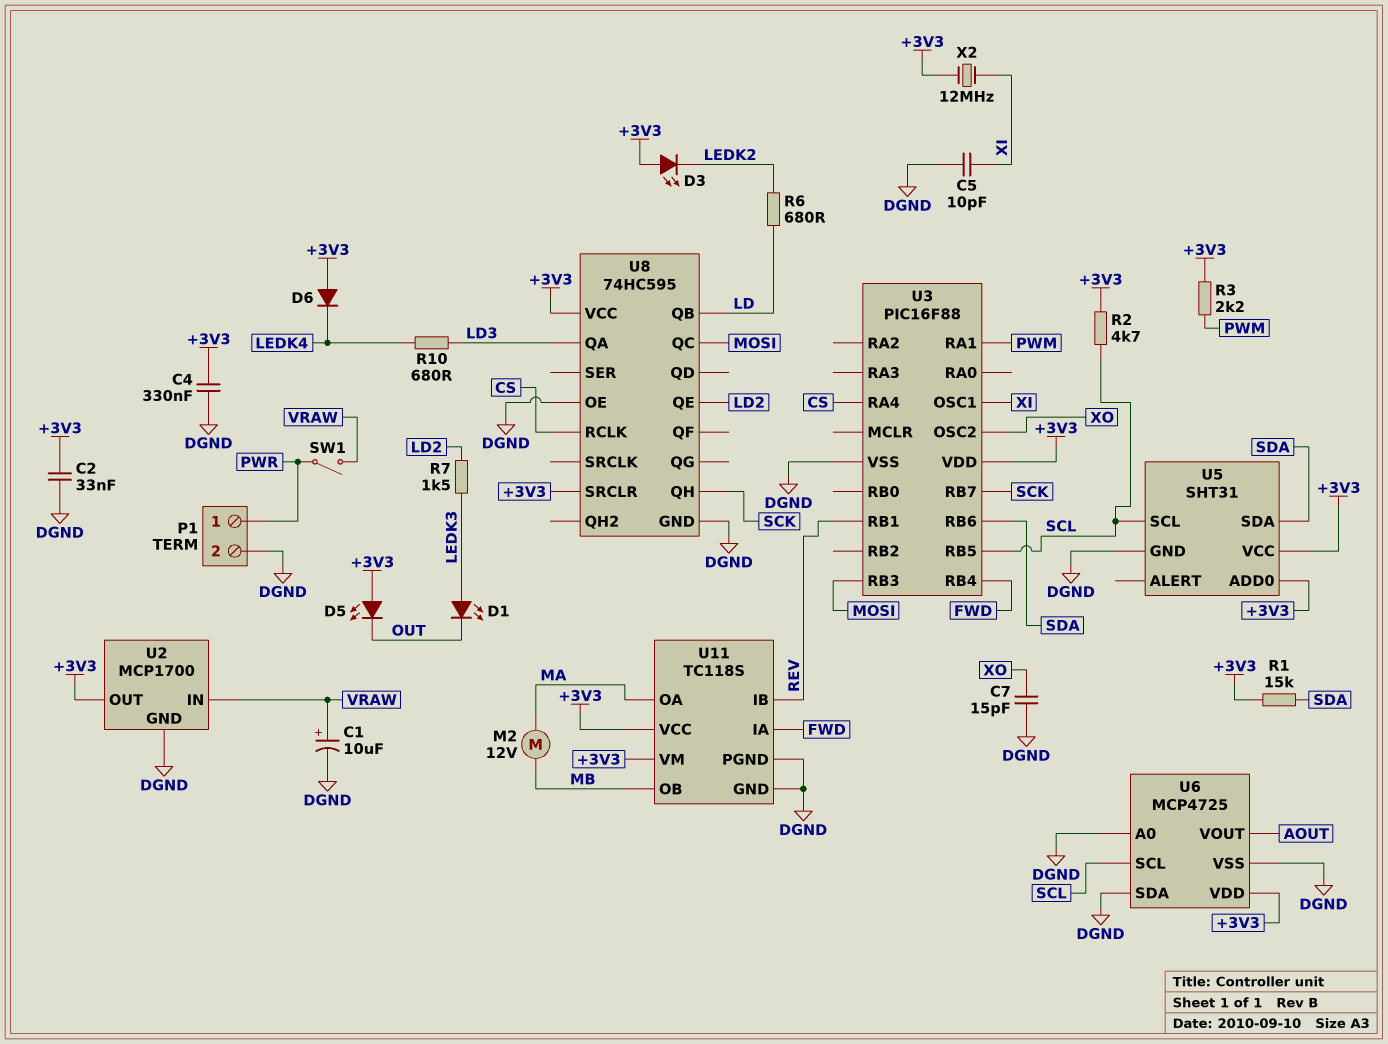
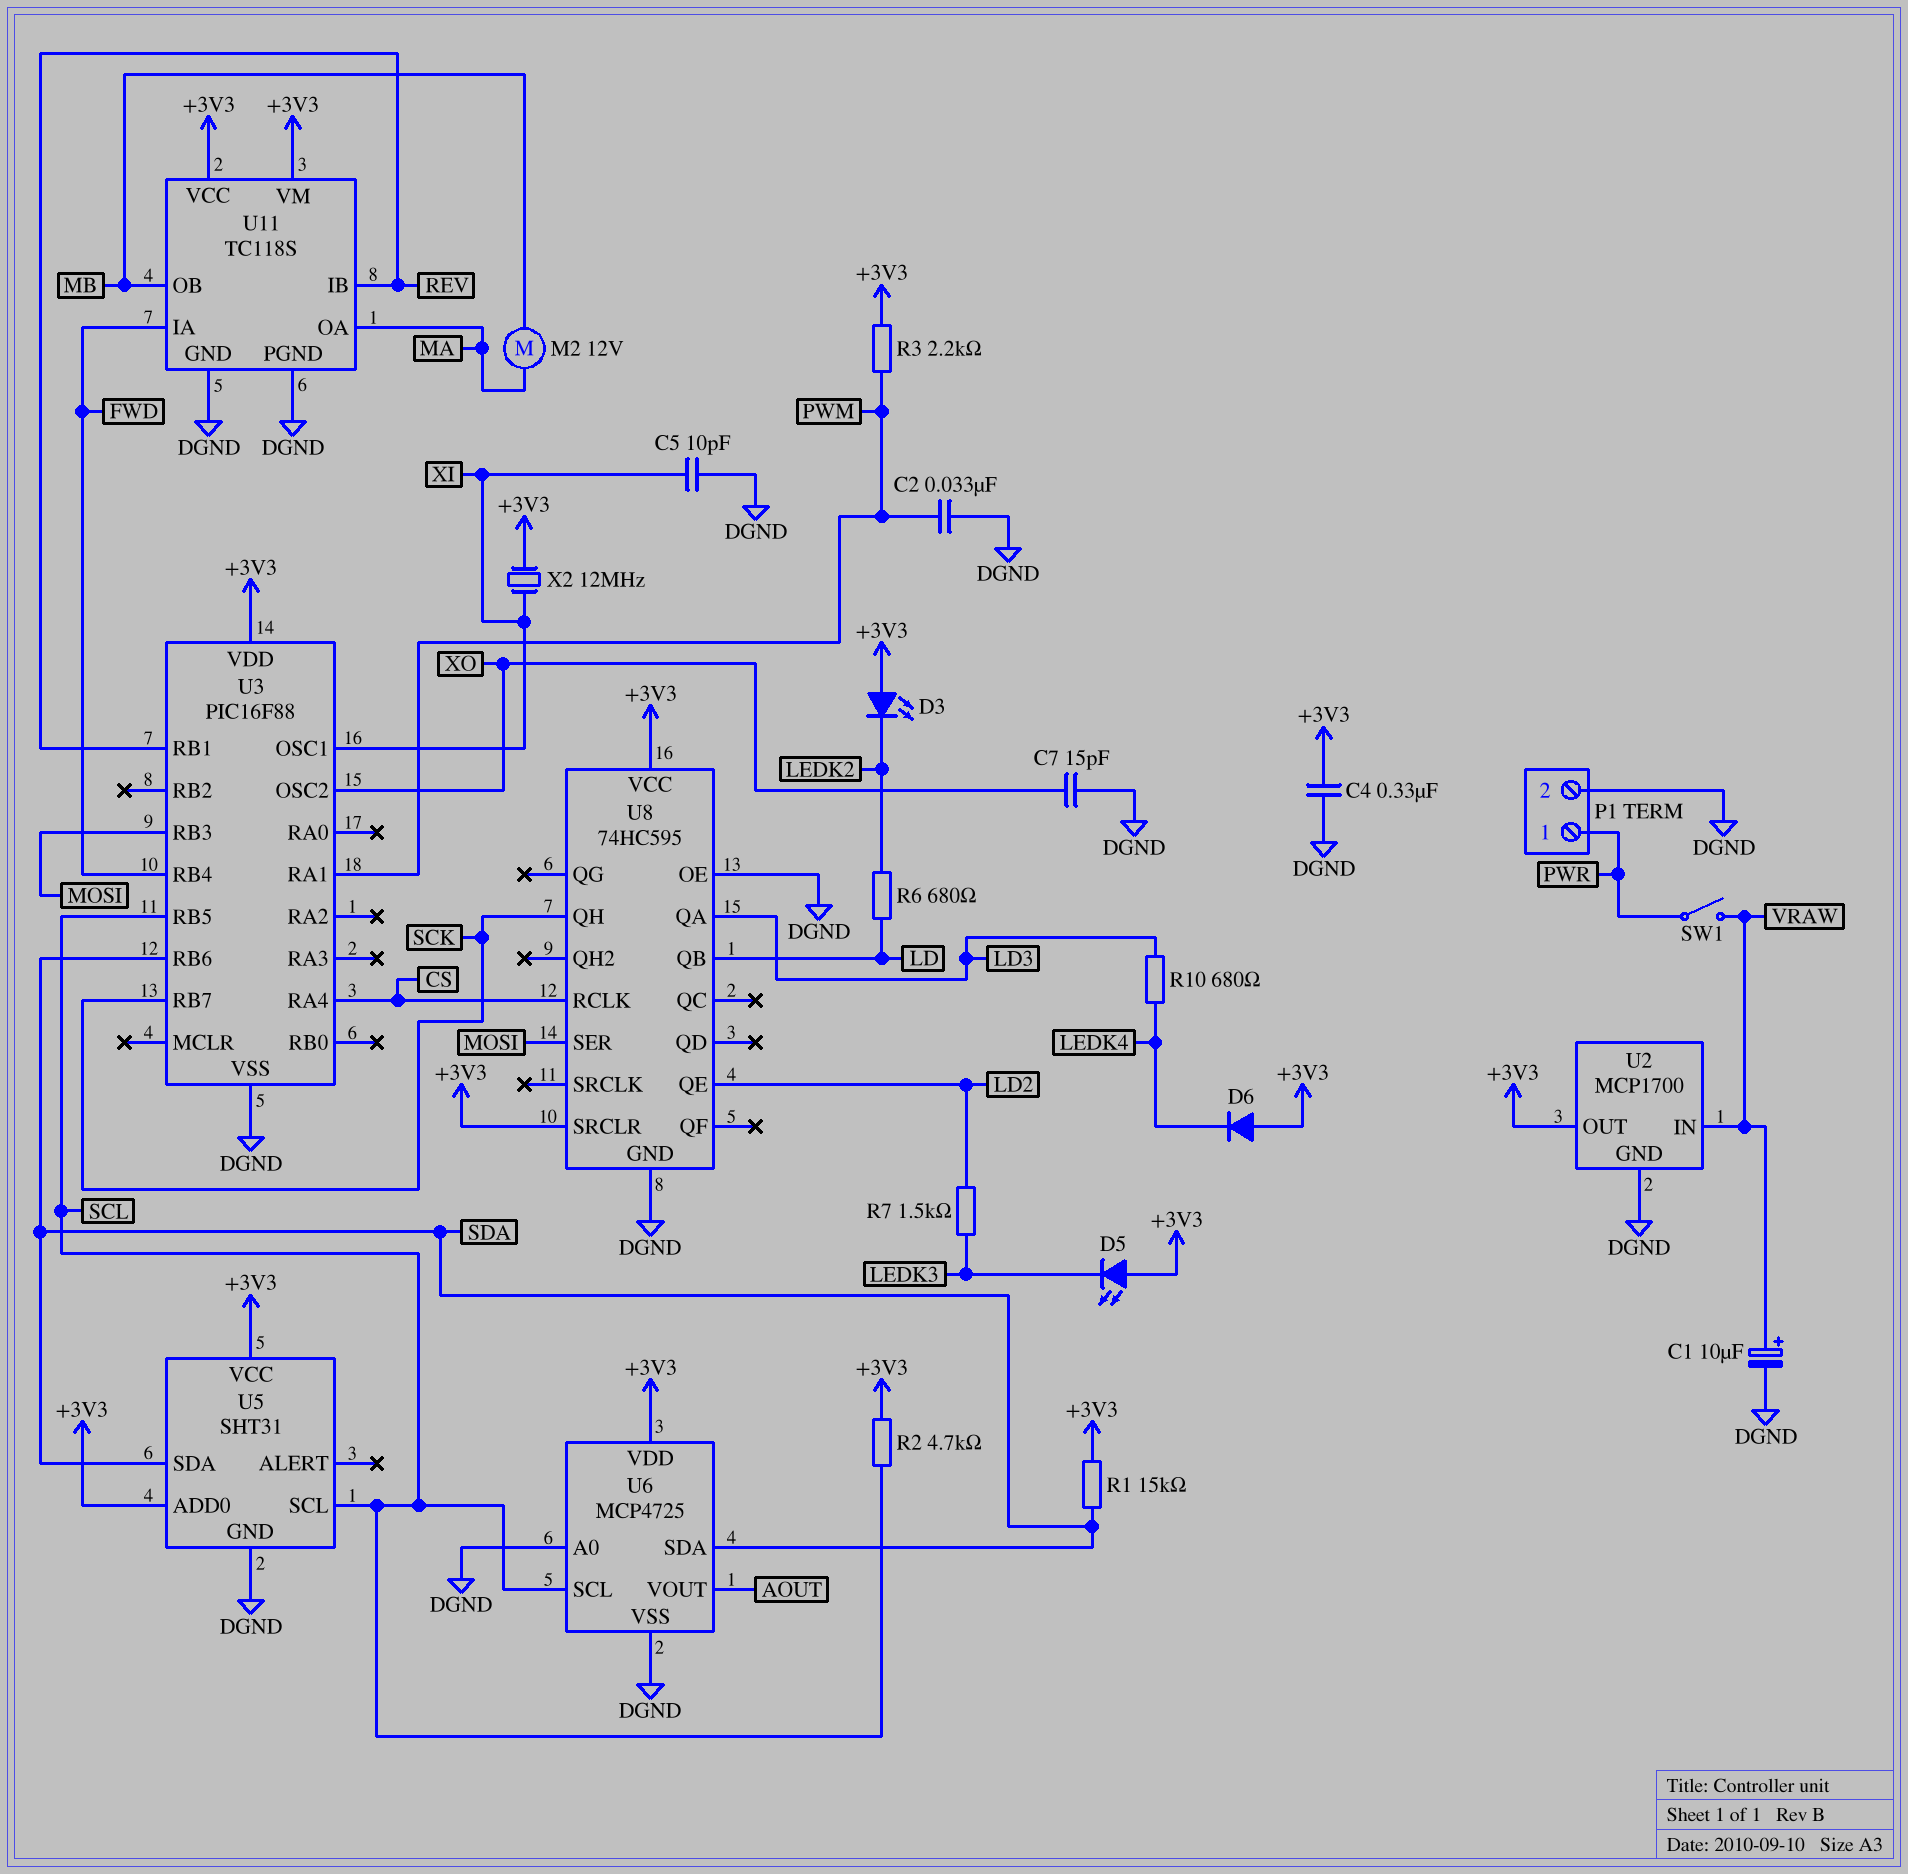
C2: 33nF (+3V3, DGND) -> 33nF (DGND, PWM)
D1: LED (A LEDK3, K OUT) -> none
D5: LED (A +3V3, K OUT) -> LED (A +3V3, K LEDK3)
U6 pin SDA: DGND -> SDA
U8 pin QC: MOSI -> none
U8 pin SER: none -> MOSI

